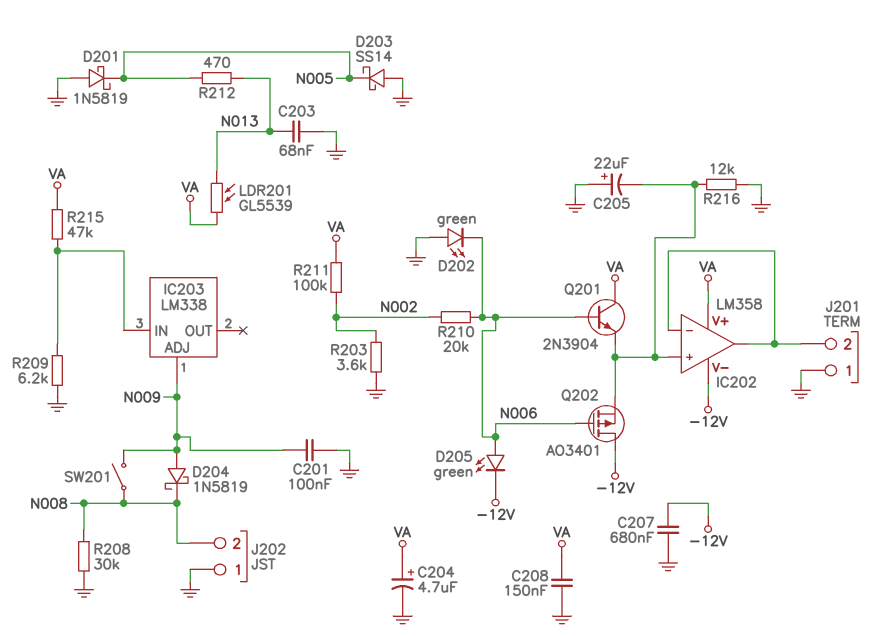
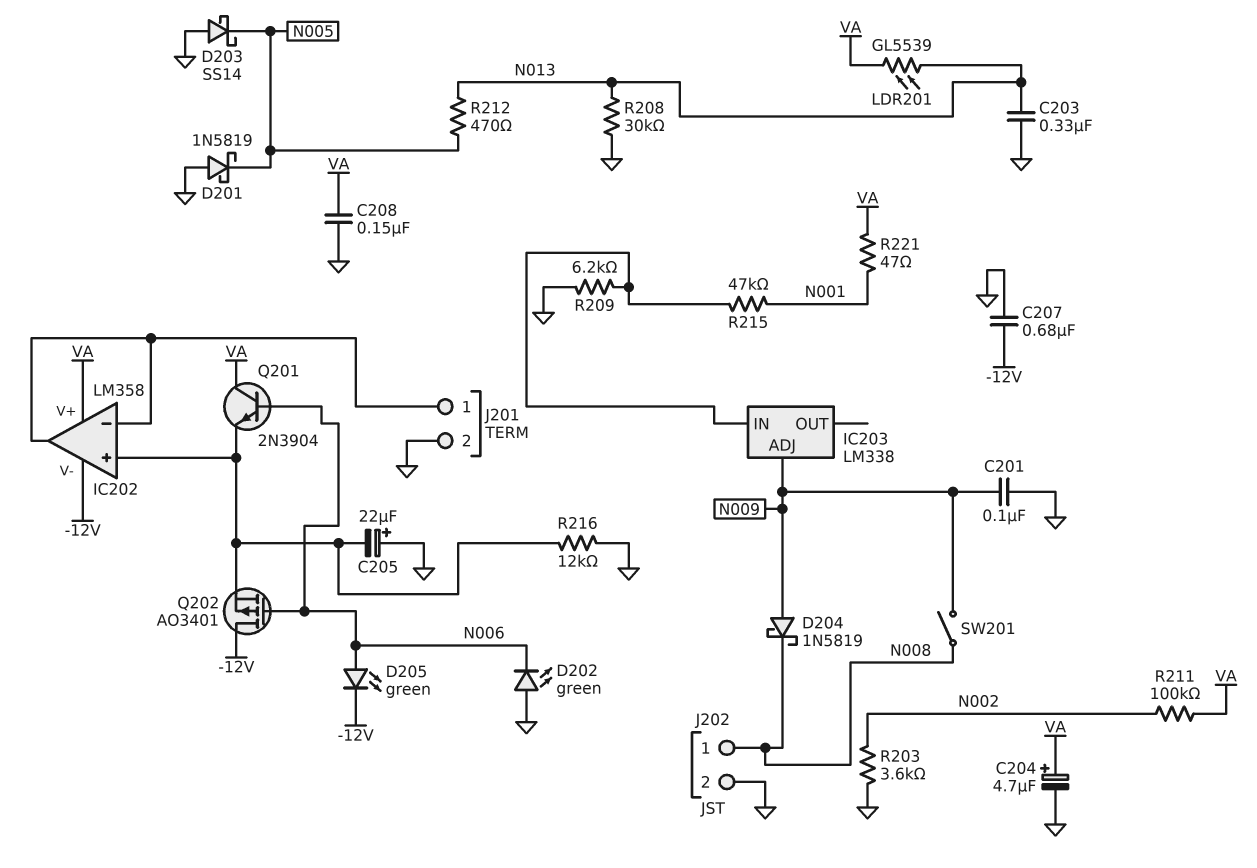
C203: 68nF (GND, N013) -> 330nF (GND, N013)
J201 pin 1: GND -> IC202/in-
J201 pin 2: IC202/in- -> GND
J202 pin 1: GND -> N008
J202 pin 2: N008 -> GND
R208: 30k (GND, N008) -> 30k (GND, N013)
R210: 20k (N002, N006) -> none
R215: 47k (IC203/IN, VA) -> 47k (IC203/IN, N001)
R221: none -> 47 (N001, VA)

